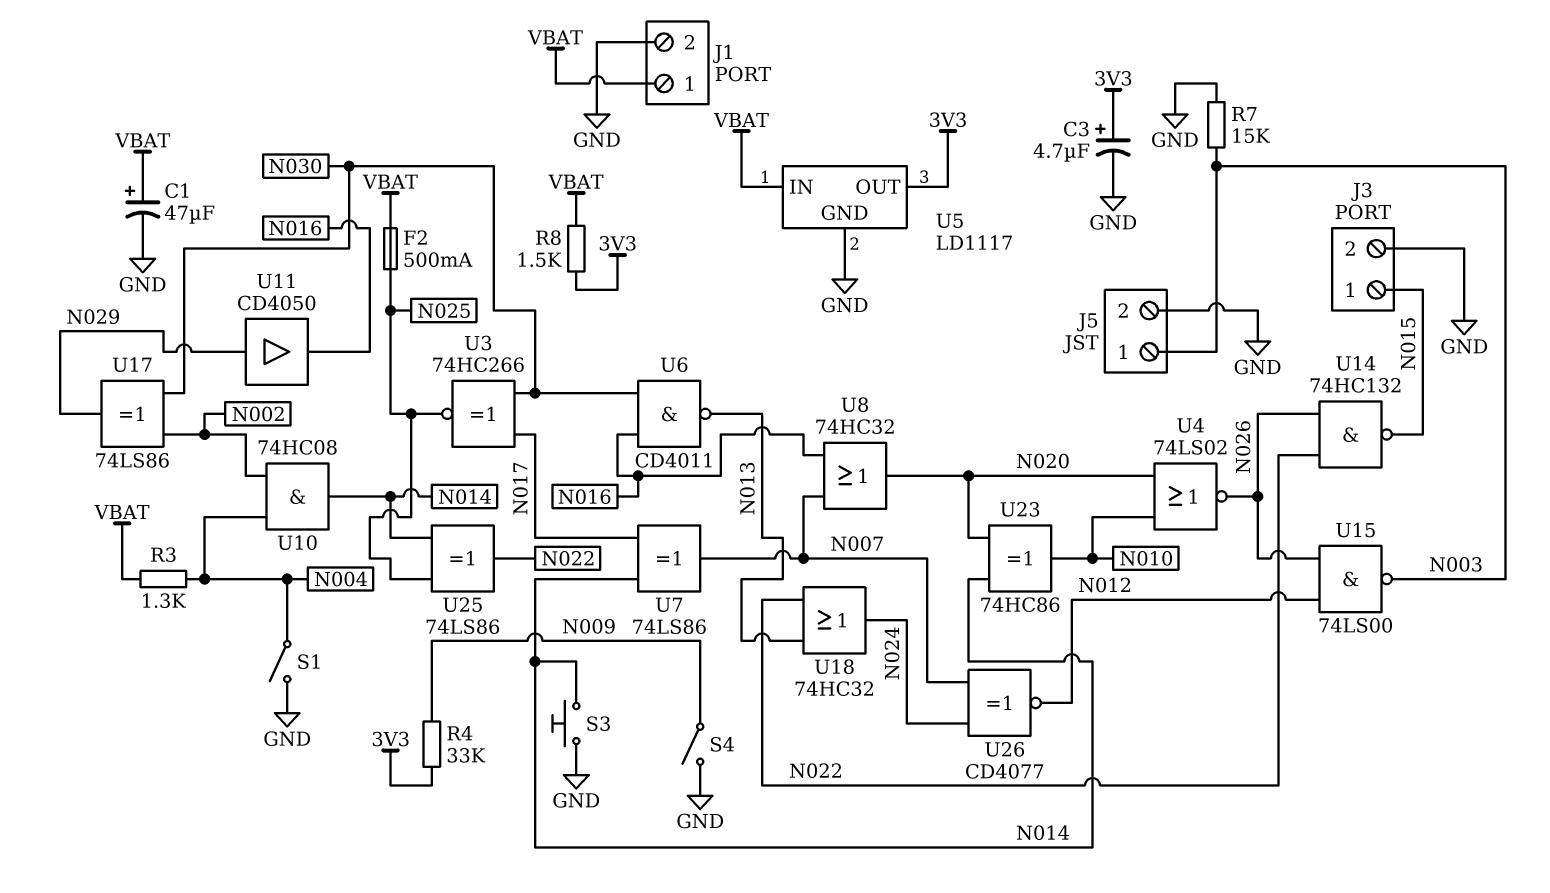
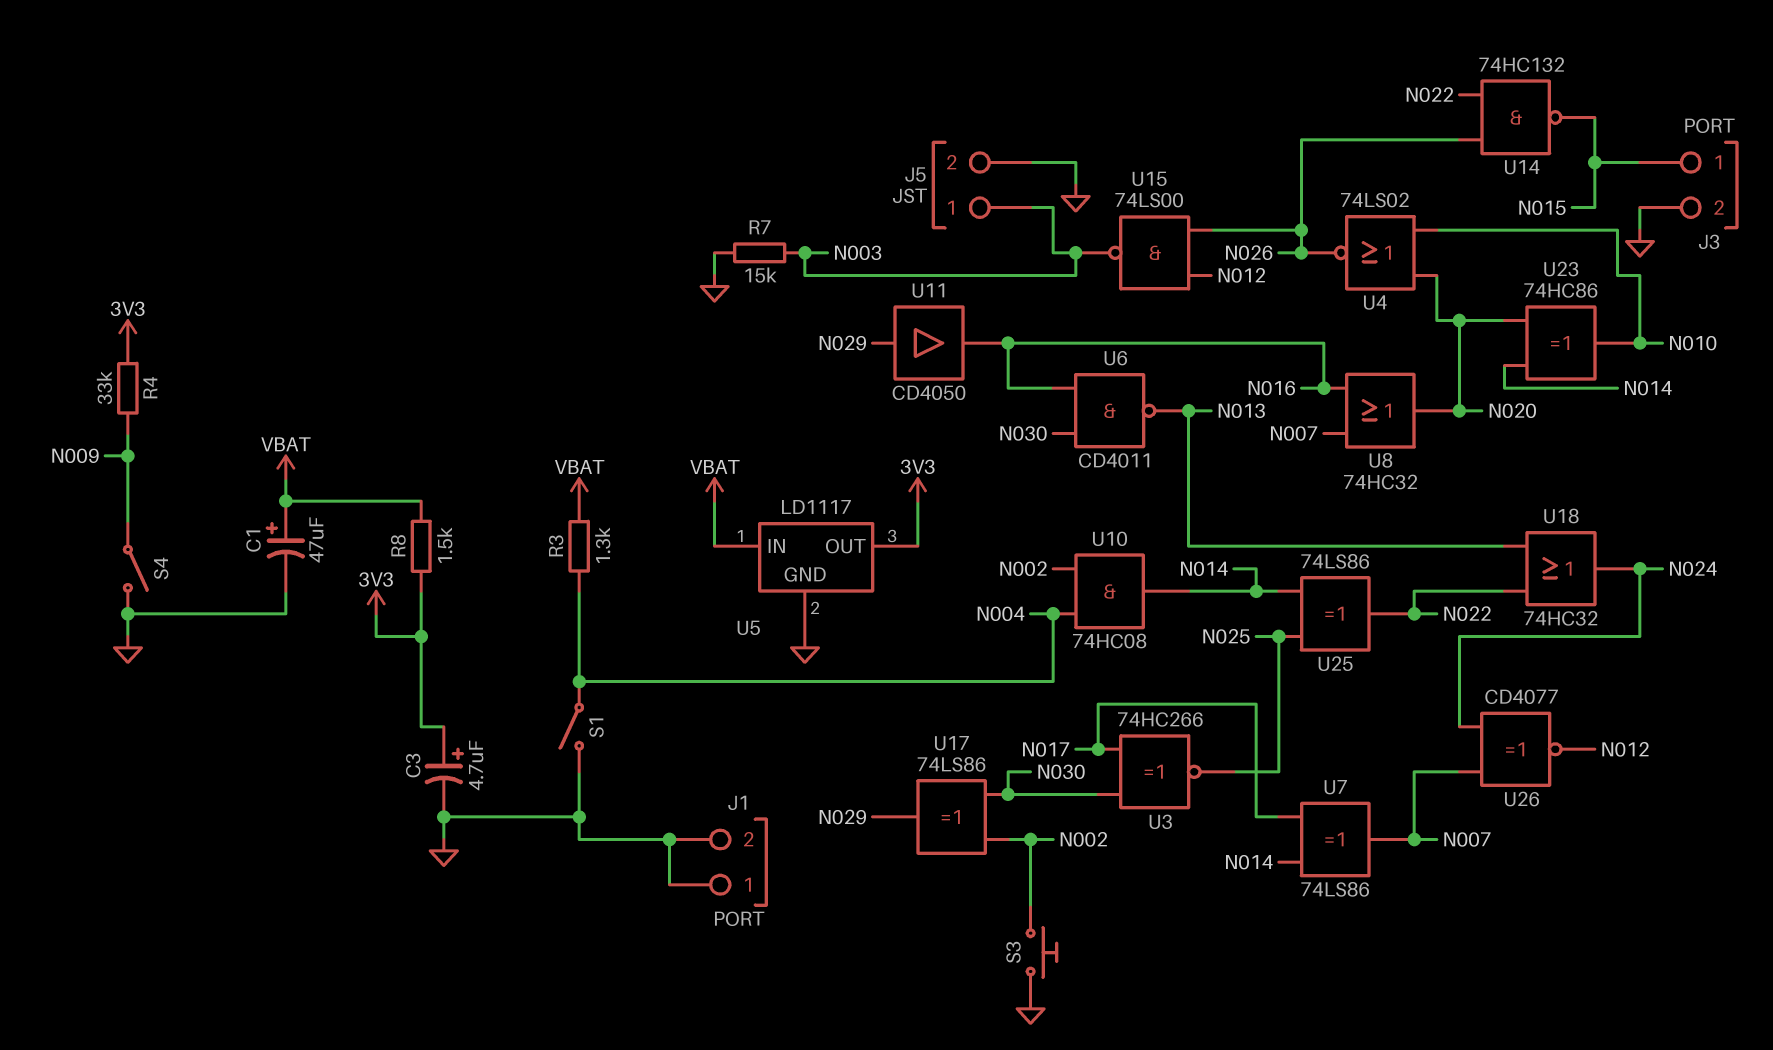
F2: 500mA (N025, VBAT) -> none
J1 pin 1: VBAT -> GND
S3: button (GND, N014) -> button (GND, N002)

